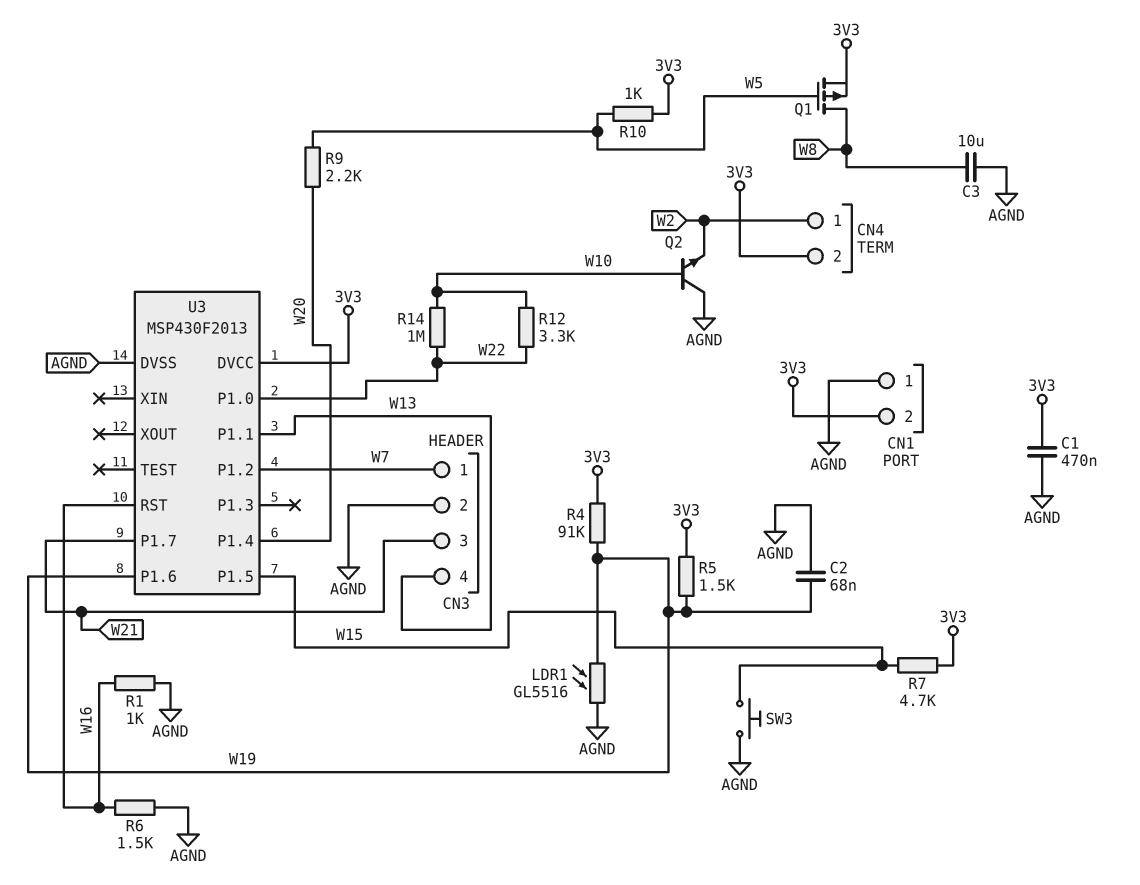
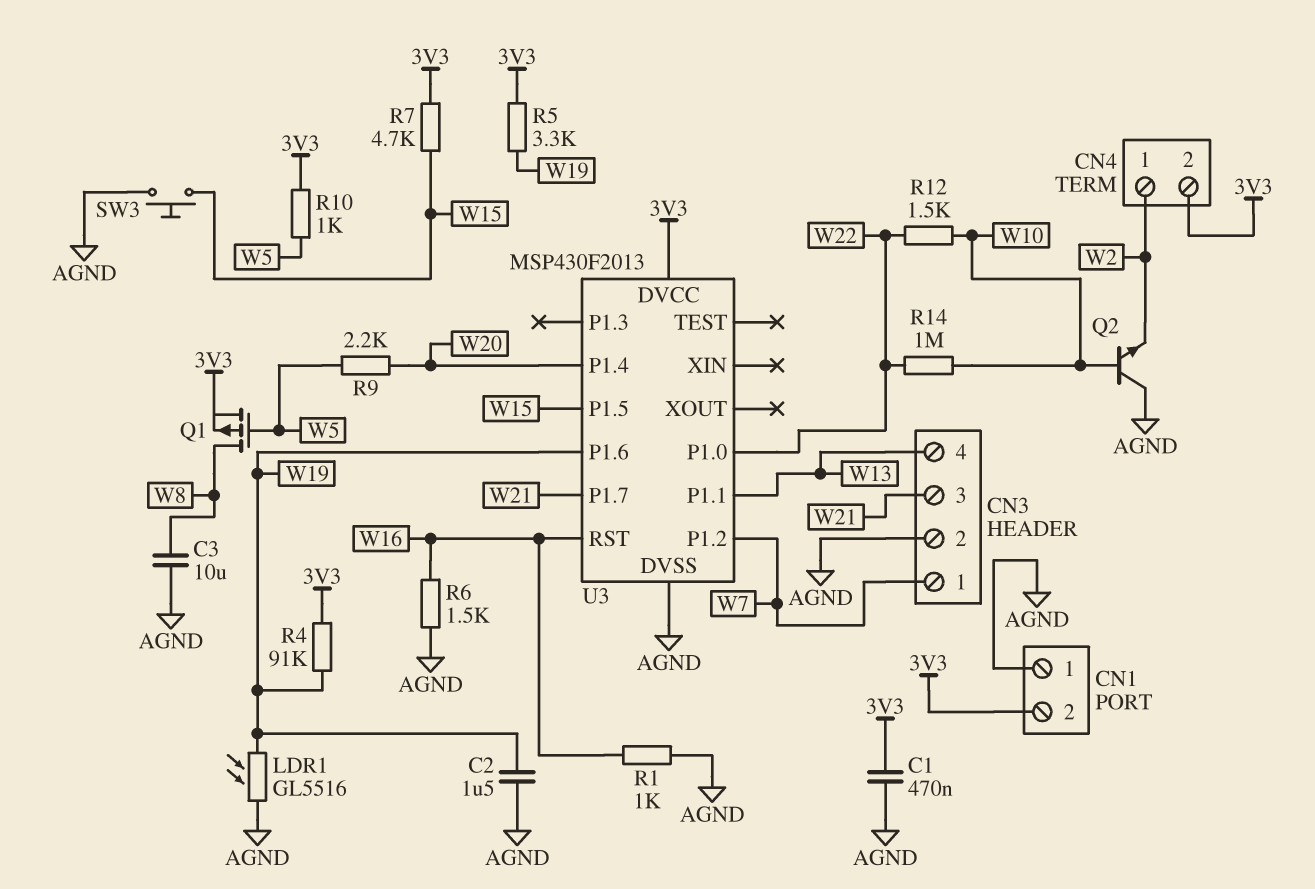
C2: 68nF (AGND, W19) -> 1.5uF (AGND, W19)
R5: 1.5k (3V3, W19) -> 3.3k (3V3, W19)
R12: 3.3k (W10, W22) -> 1.5k (W10, W22)

